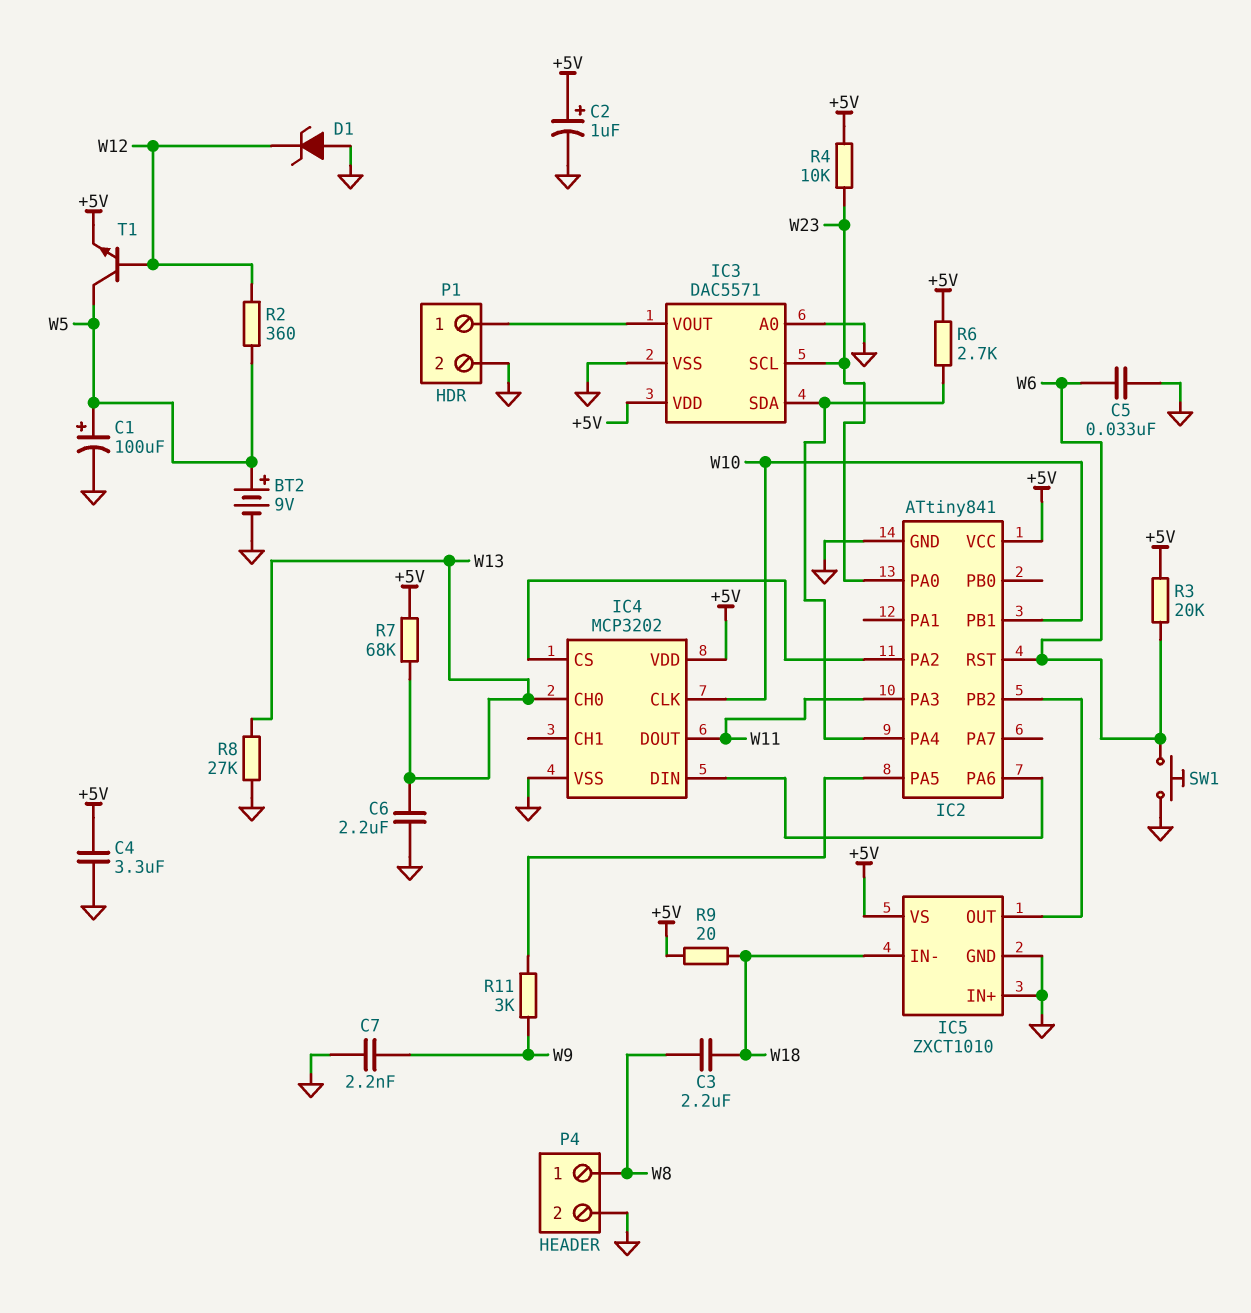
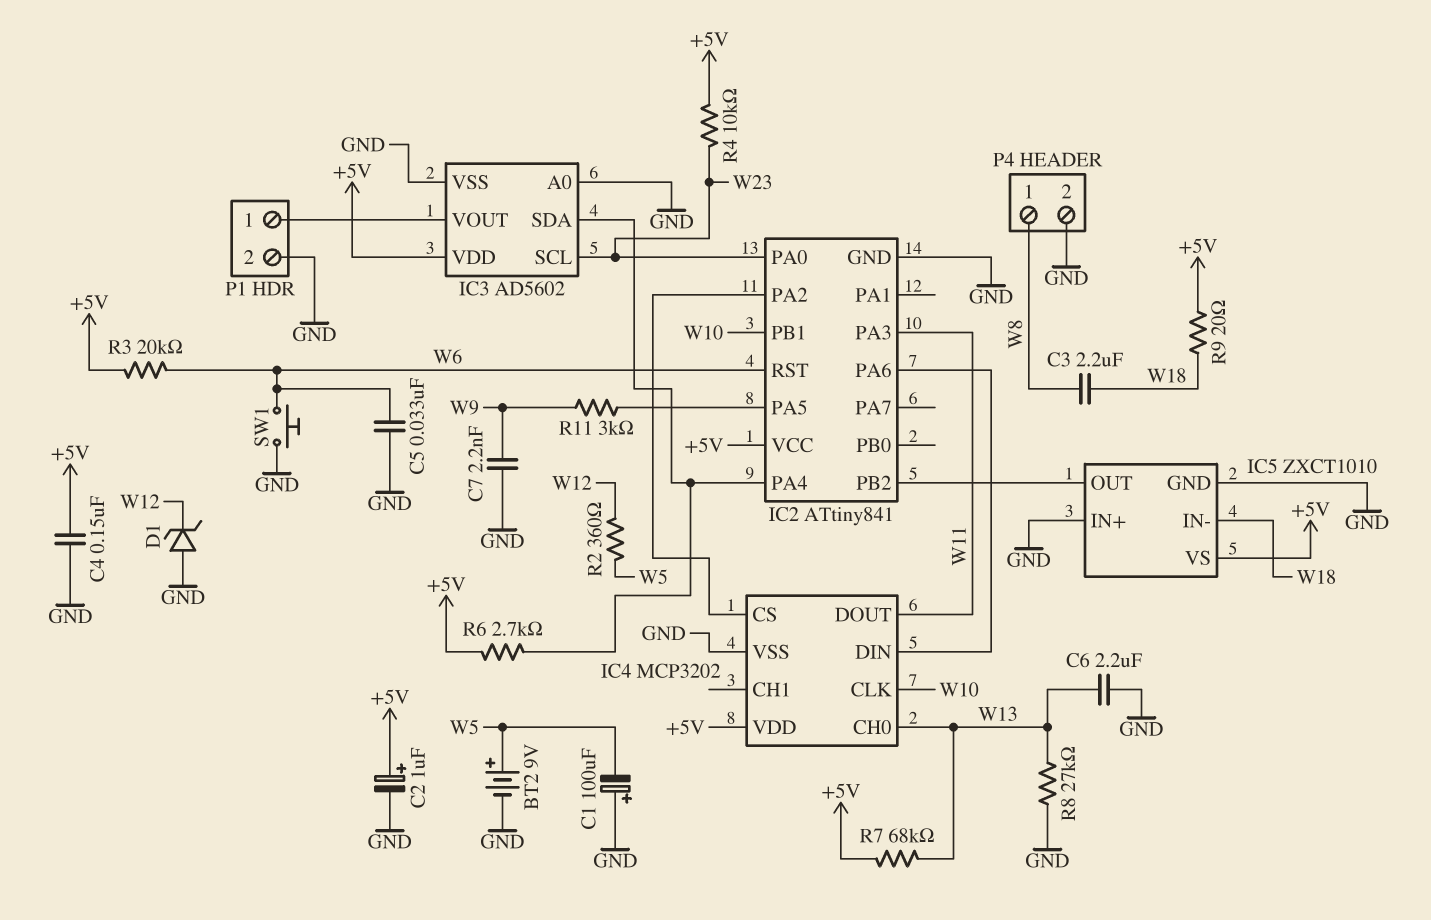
C1: 100uF (plus W5, minus GND) -> 100uF (plus GND, minus W5)
C4: 3.3uF (+5V, GND) -> 150nF (+5V, GND)
IC3: DAC5571 -> AD5602
T1: NPN (B W12, C W5, E +5V) -> none

